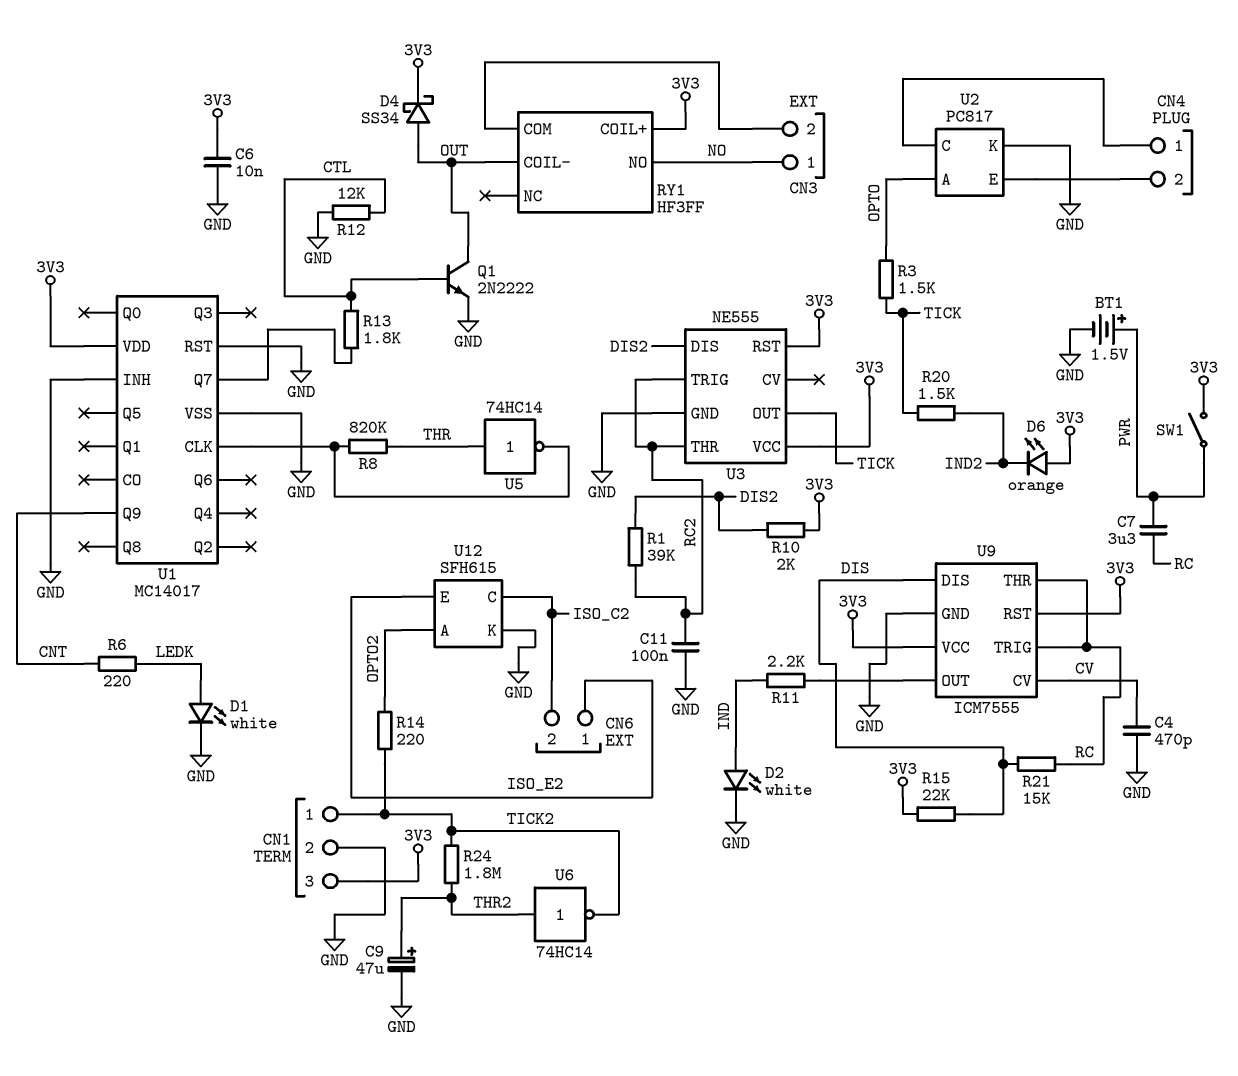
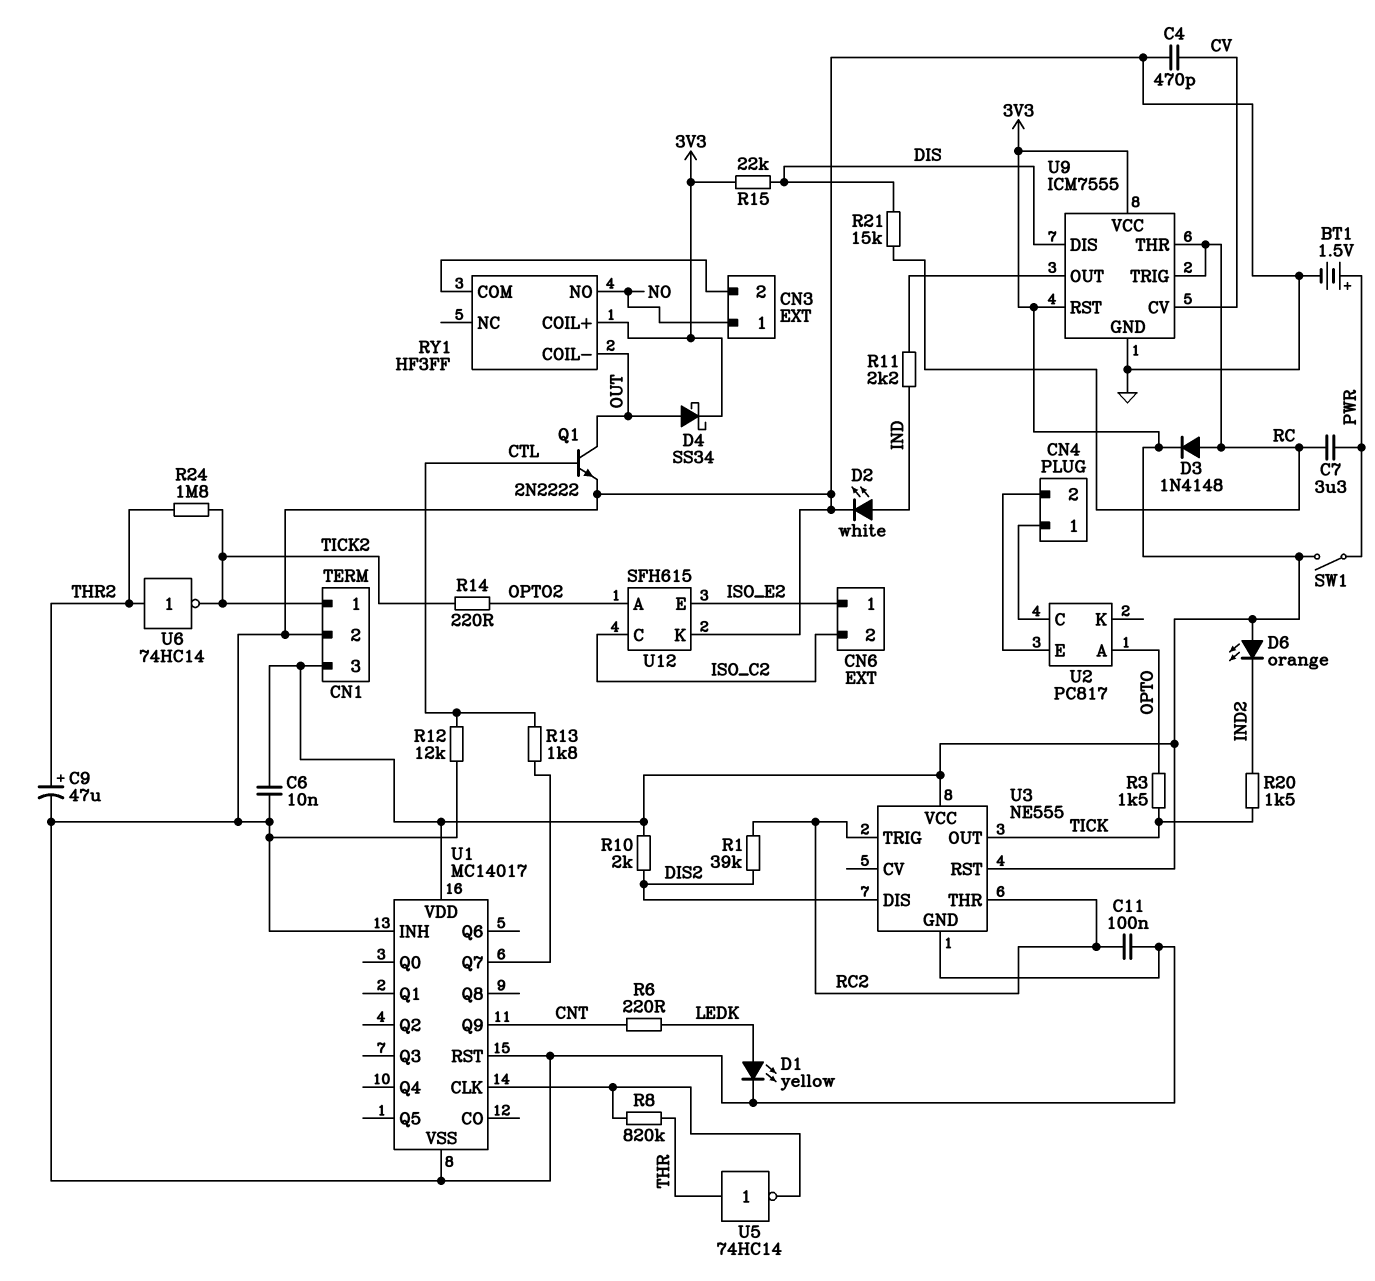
D1: LED white (A LEDK, K GND) -> LED yellow (A LEDK, K GND)
D3: none -> diode 1N4148 (A RC, K 3V3)
U2 pin K: GND -> none

